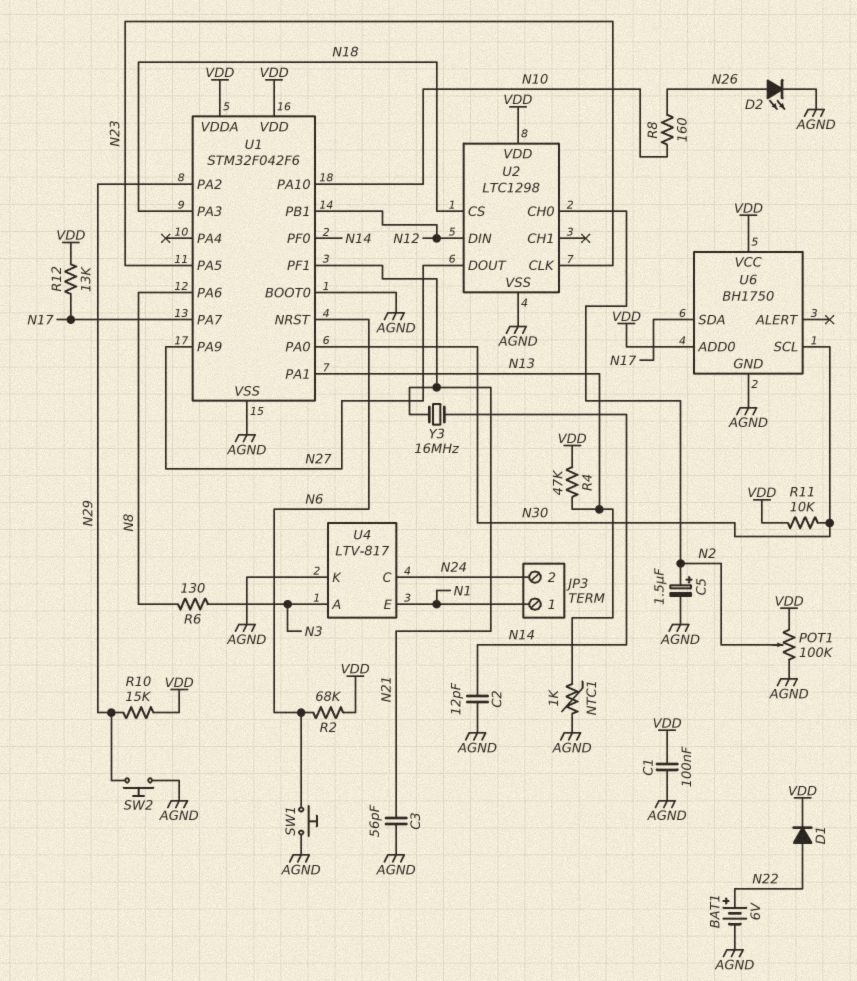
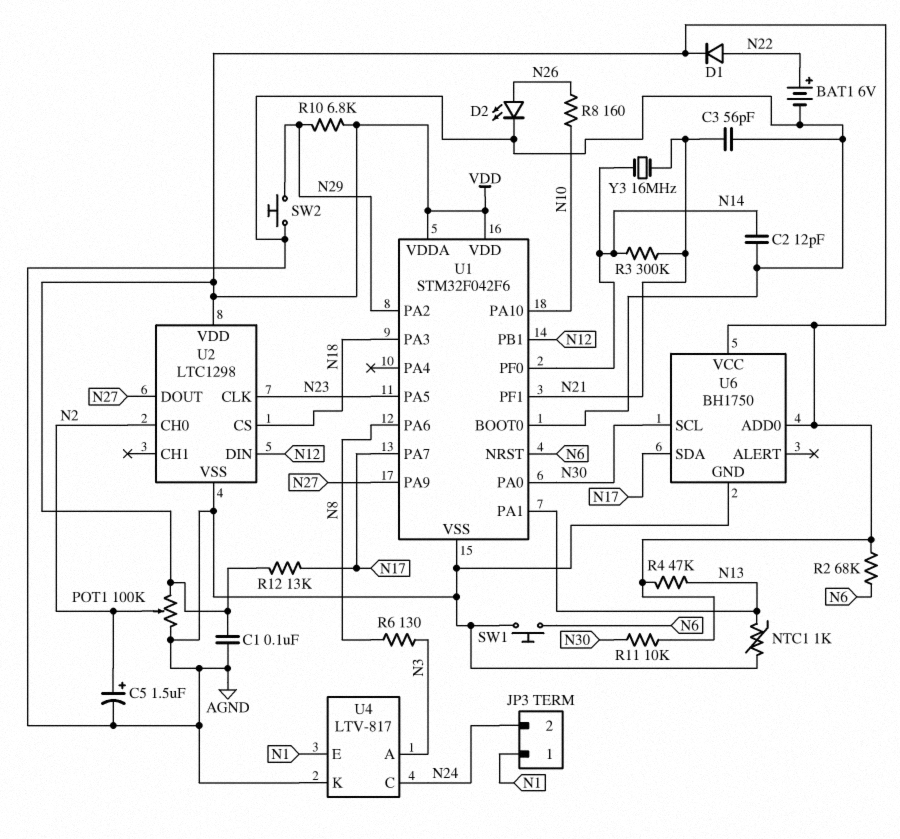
R3: none -> 300k (N14, N21)
R10: 15k (N29, VDD) -> 6.8k (N29, VDD)

